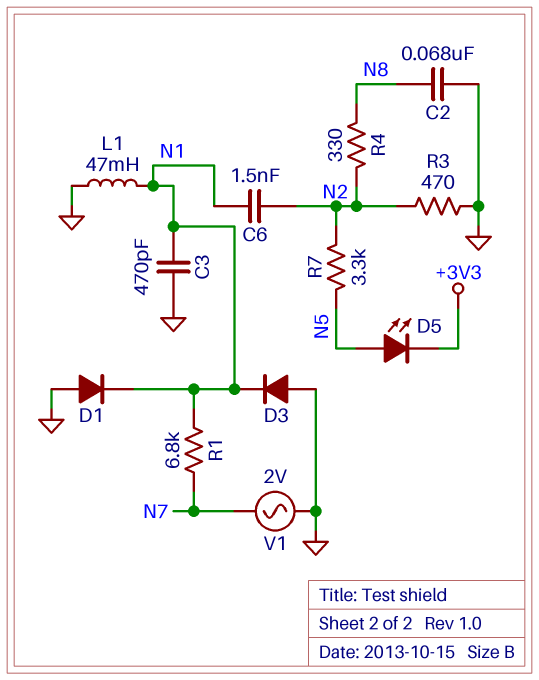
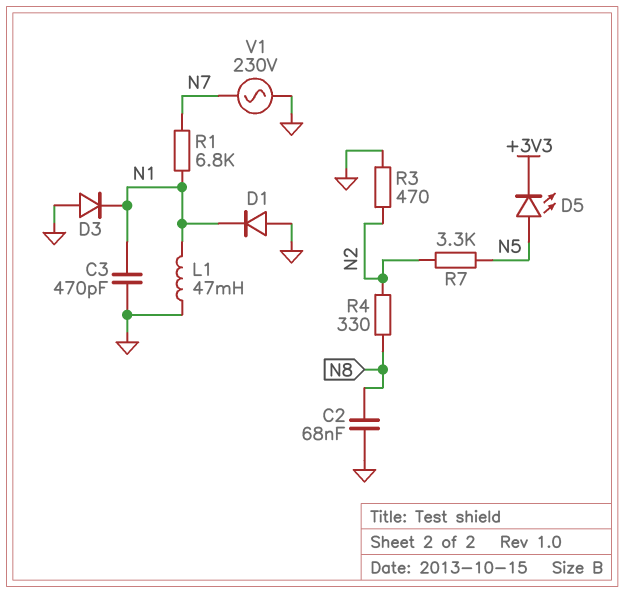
C6: 1.5nF (N1, N2) -> none
V1: AC 2V (GND, N7) -> AC 230V (GND, N7)

